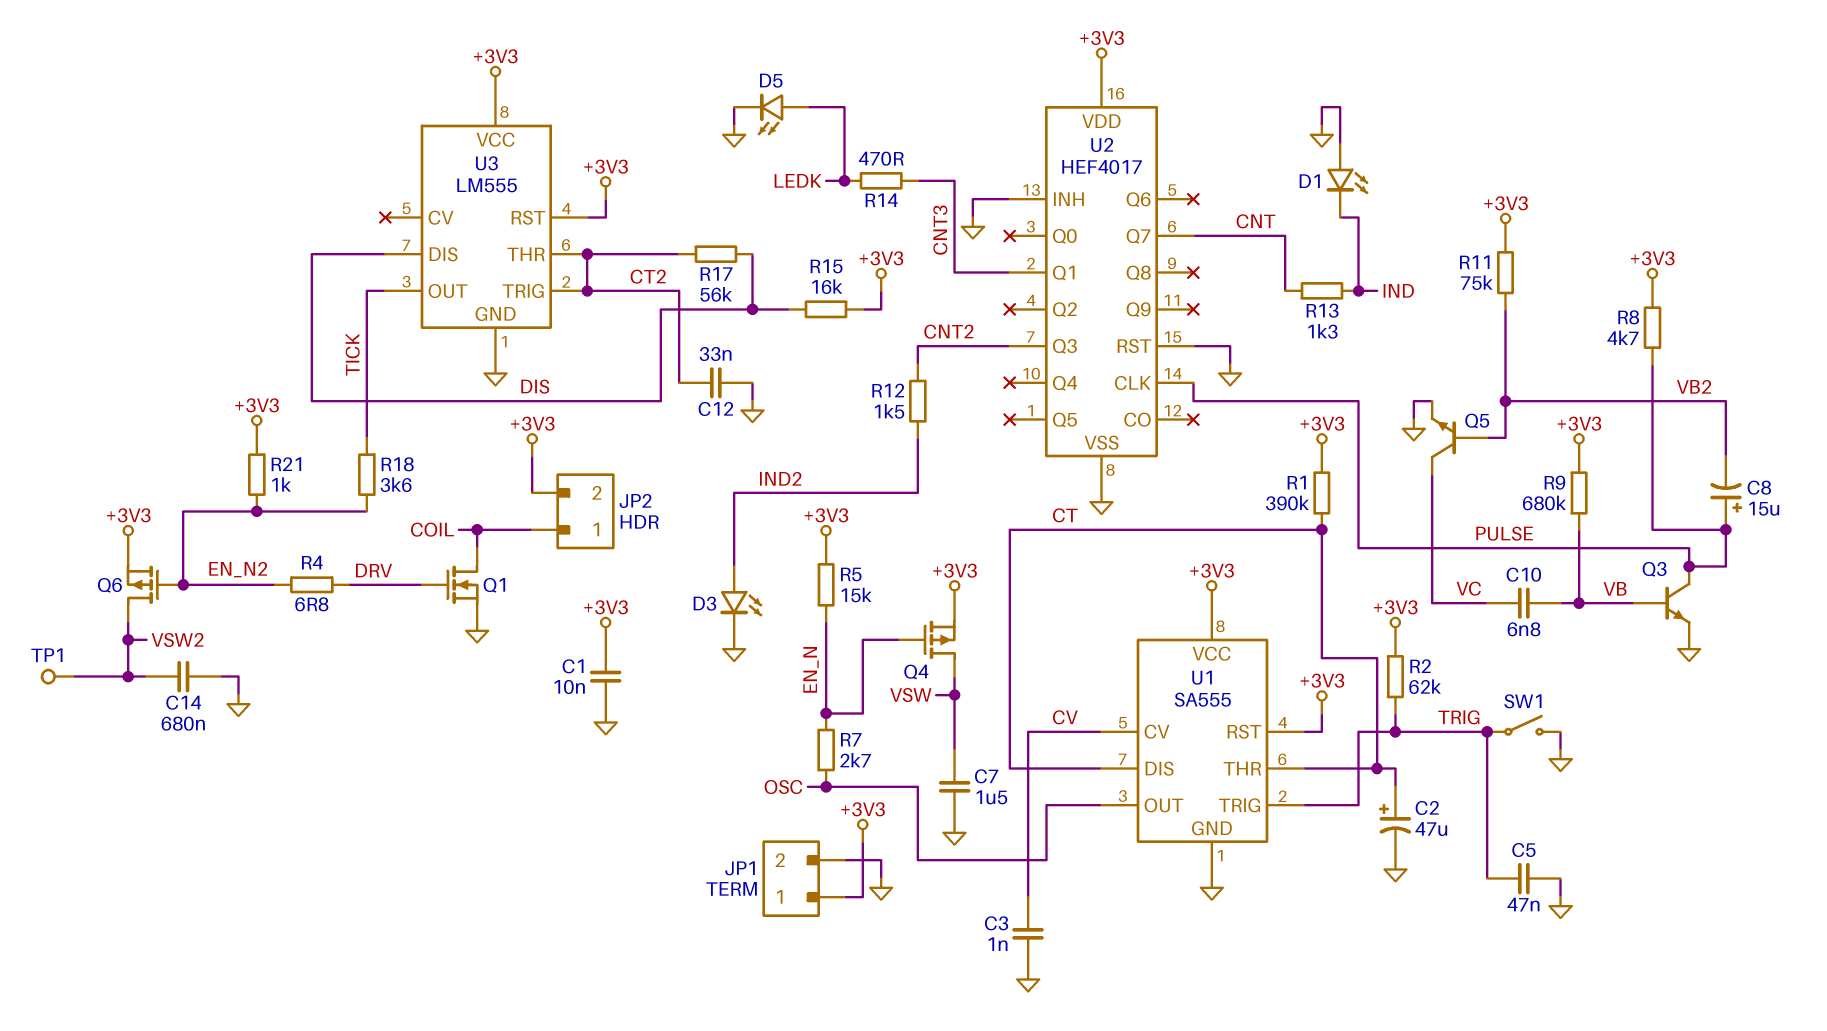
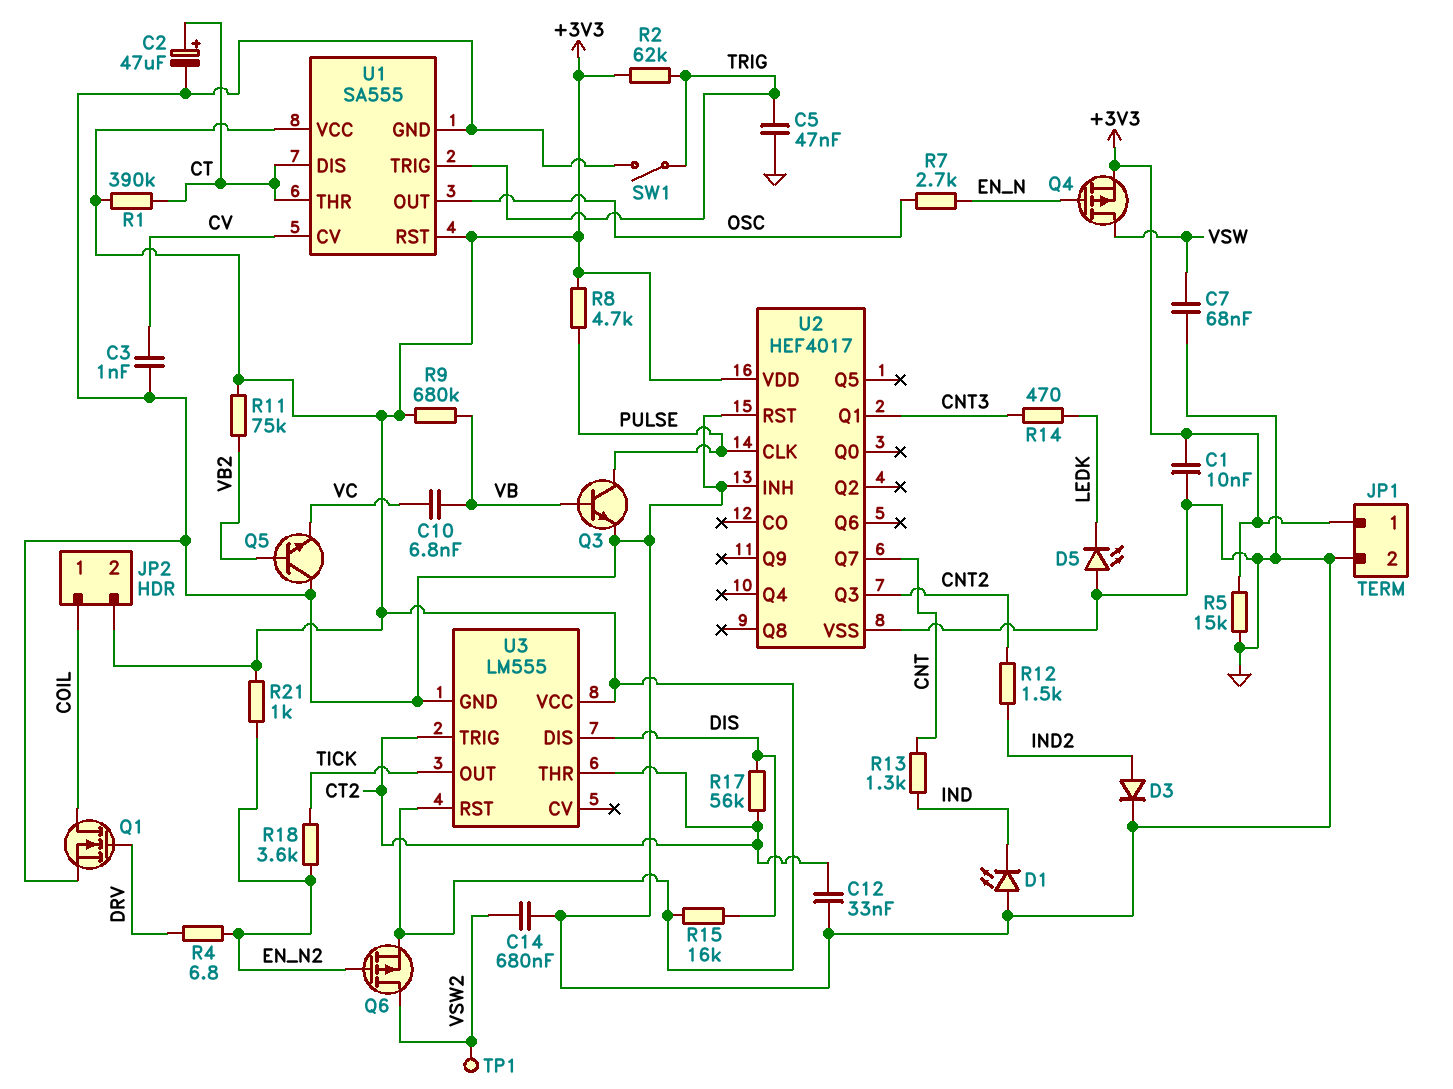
C7: 1.5uF (GND, VSW) -> 68nF (GND, VSW)
C8: 15uF (plus PULSE, minus VB2) -> none
D3: LED (A IND2, K GND) -> diode (A IND2, K GND)
D5: LED (A LEDK, K GND) -> LED (A GND, K LEDK)
Q5: NPN (B VB2, C VC, E GND) -> NPN (B VB2, C GND, E VC)
R5: 15k (+3V3, EN_N) -> 15k (+3V3, GND)

